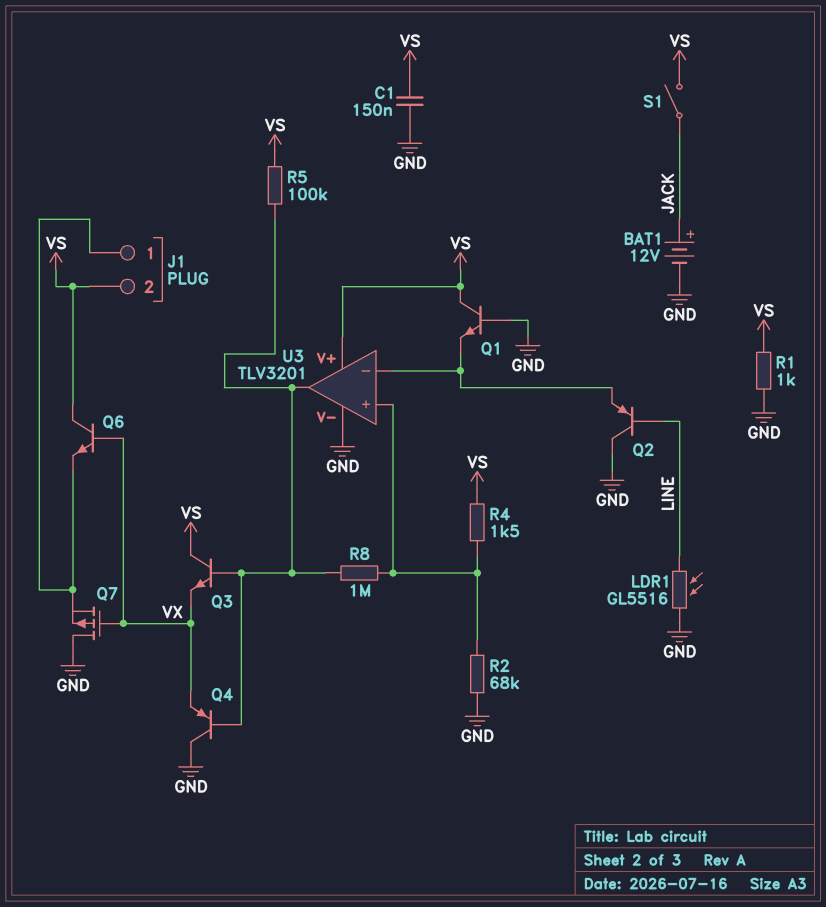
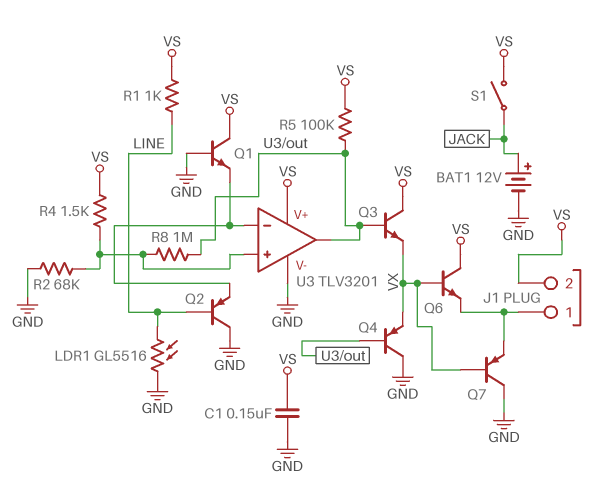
Q7: PMOS (G VX, D GND, S J1/1) -> PNP (B VX, C GND, E J1/1)
R1: 1k (GND, VS) -> 1k (LINE, VS)

